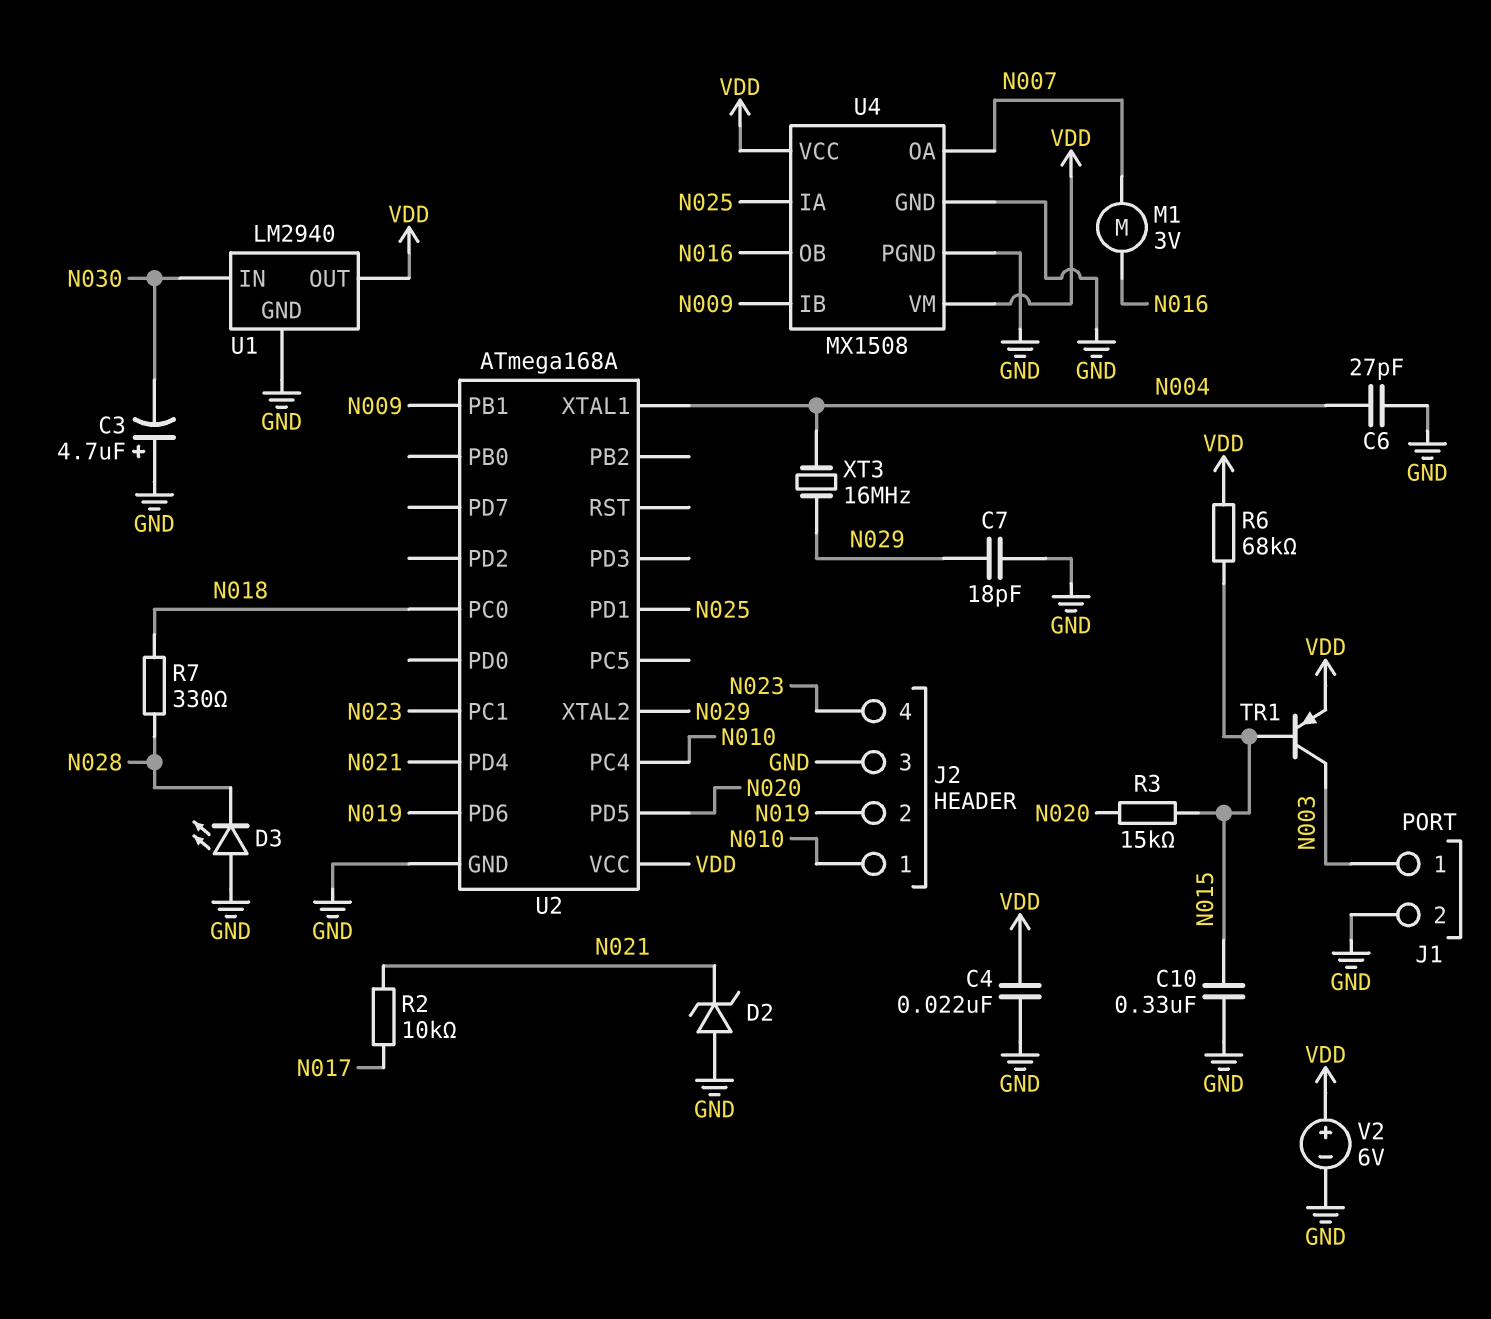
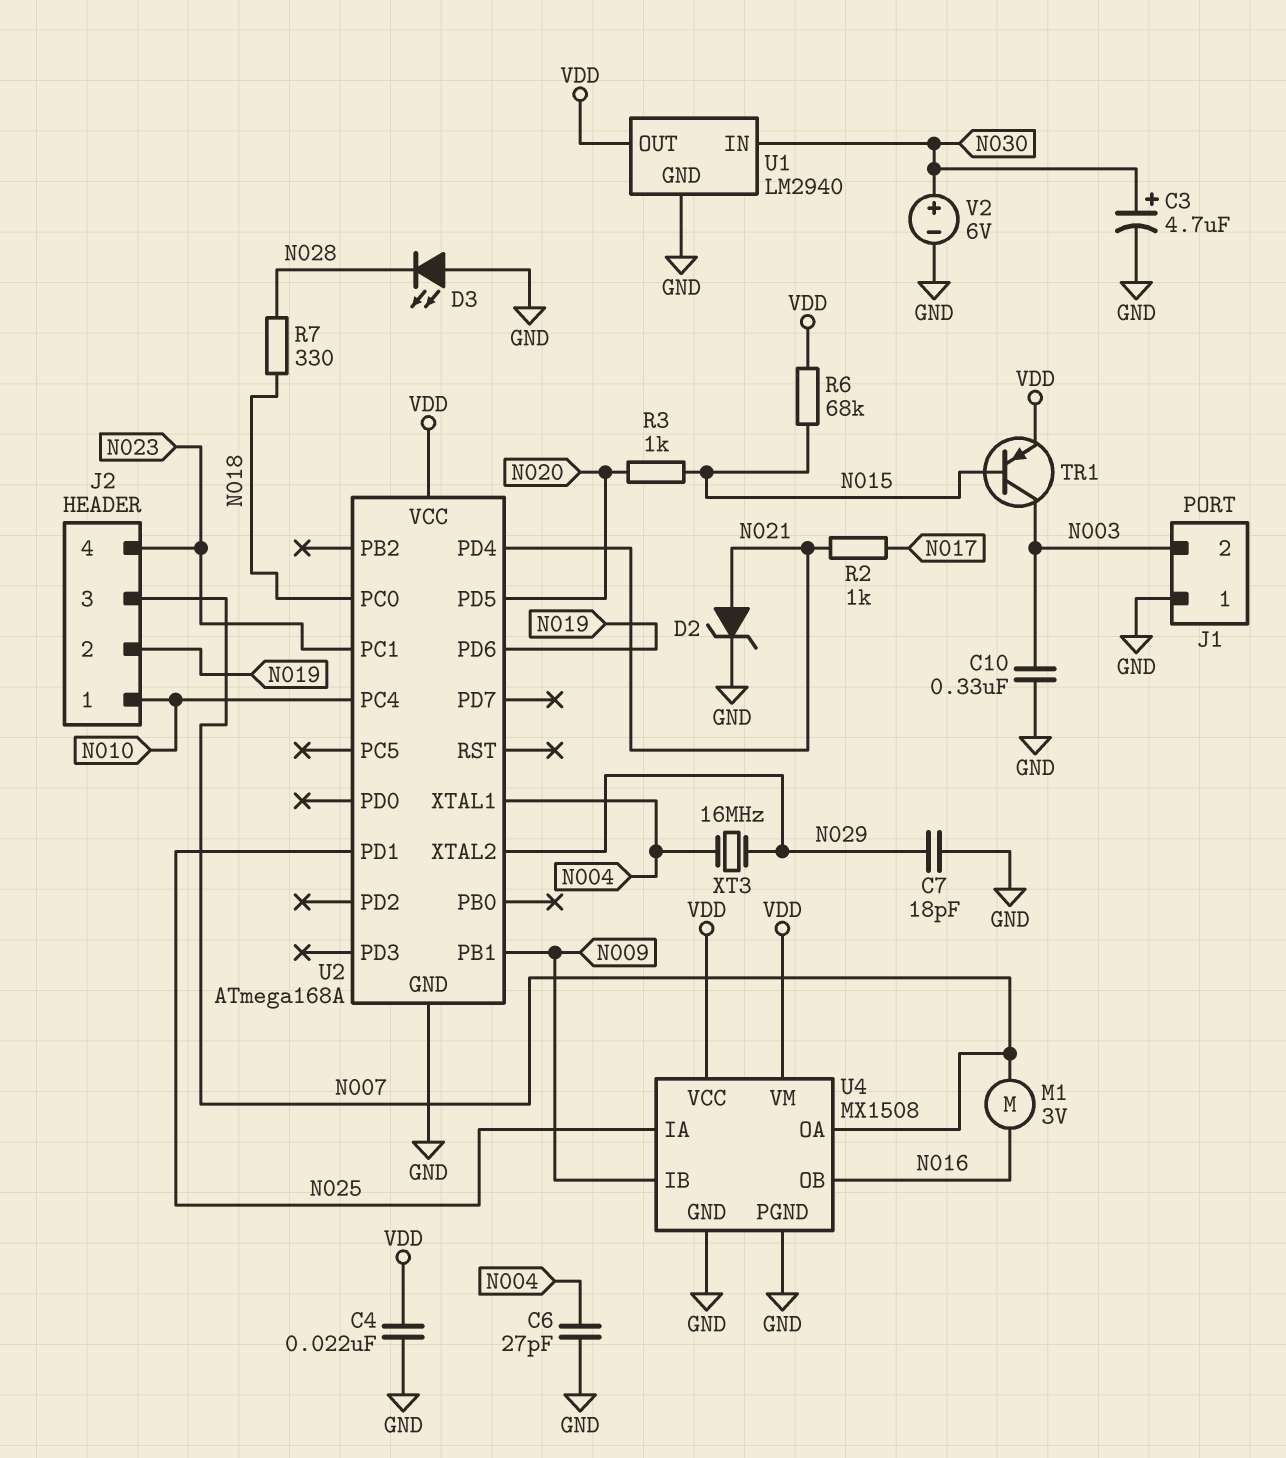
C3: 4.7uF (plus GND, minus N030) -> 4.7uF (plus N030, minus GND)
C10: 330nF (GND, N015) -> 330nF (GND, N003)
D2: zener (A GND, K N021) -> zener (A N021, K GND)
J1 pin 1: N003 -> GND
J1 pin 2: GND -> N003
J2 pin 3: GND -> N007
R2: 10k (N017, N021) -> 1k (N017, N021)
R3: 15k (N015, N020) -> 1k (N015, N020)
V2: 6V (plus VDD, minus GND) -> 6V (plus N030, minus GND)

